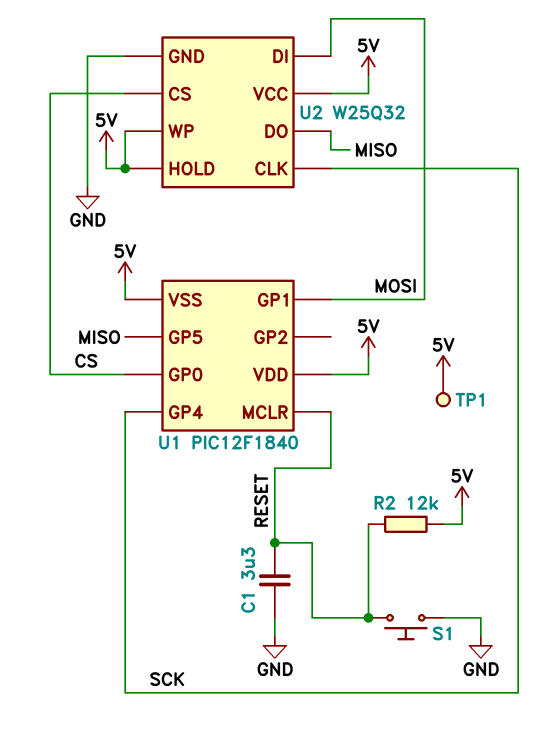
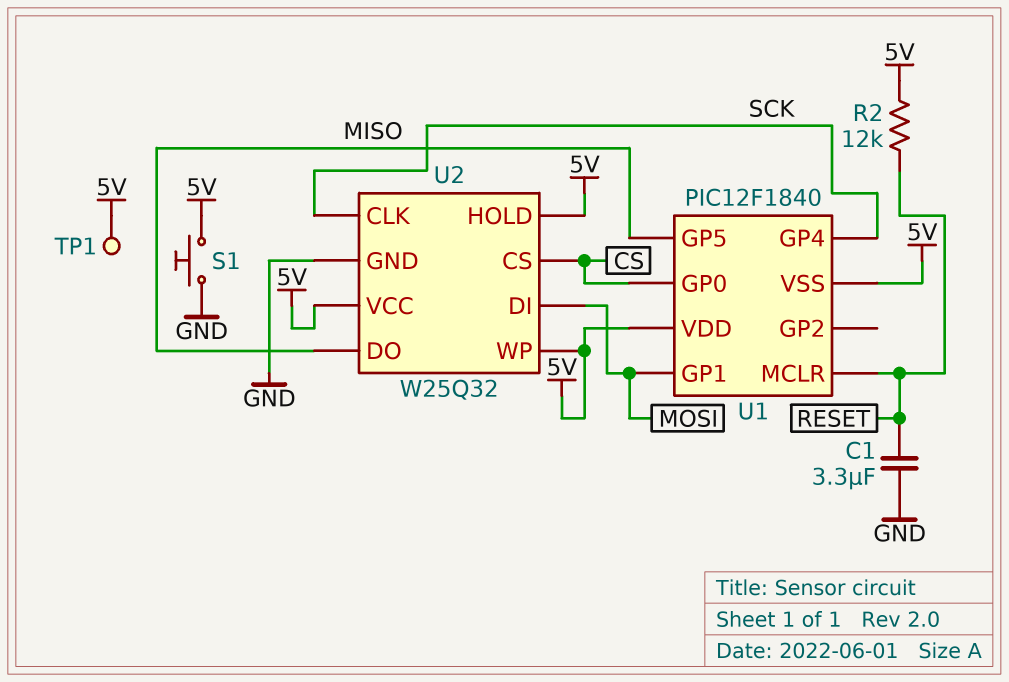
S1: button (GND, RESET) -> button (5V, GND)

